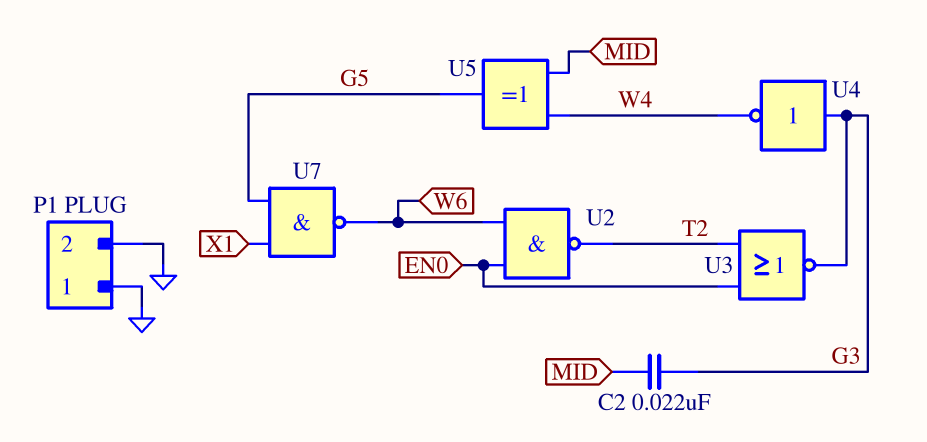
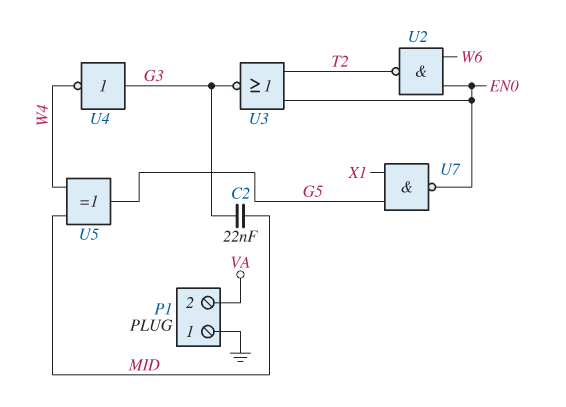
P1 pin 2: GND -> VA
U7: NAND (in G5, in X1, out W6) -> NAND (in G5, in X1, out EN0)

